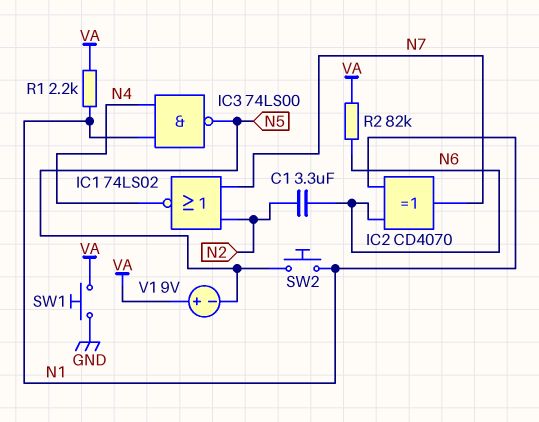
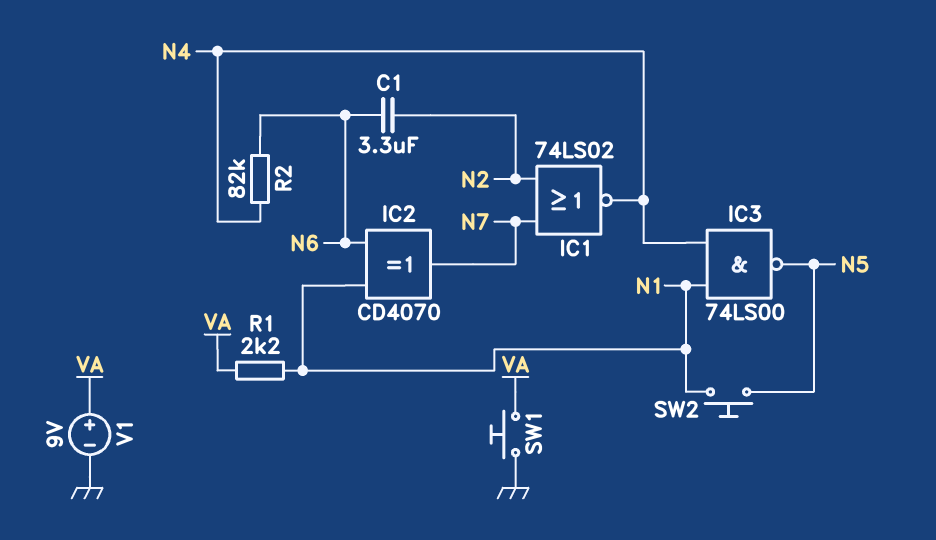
R2: 82k (N6, VA) -> 82k (N4, N6)
V1: 9V (plus VA, minus N5) -> 9V (plus VA, minus GND)

